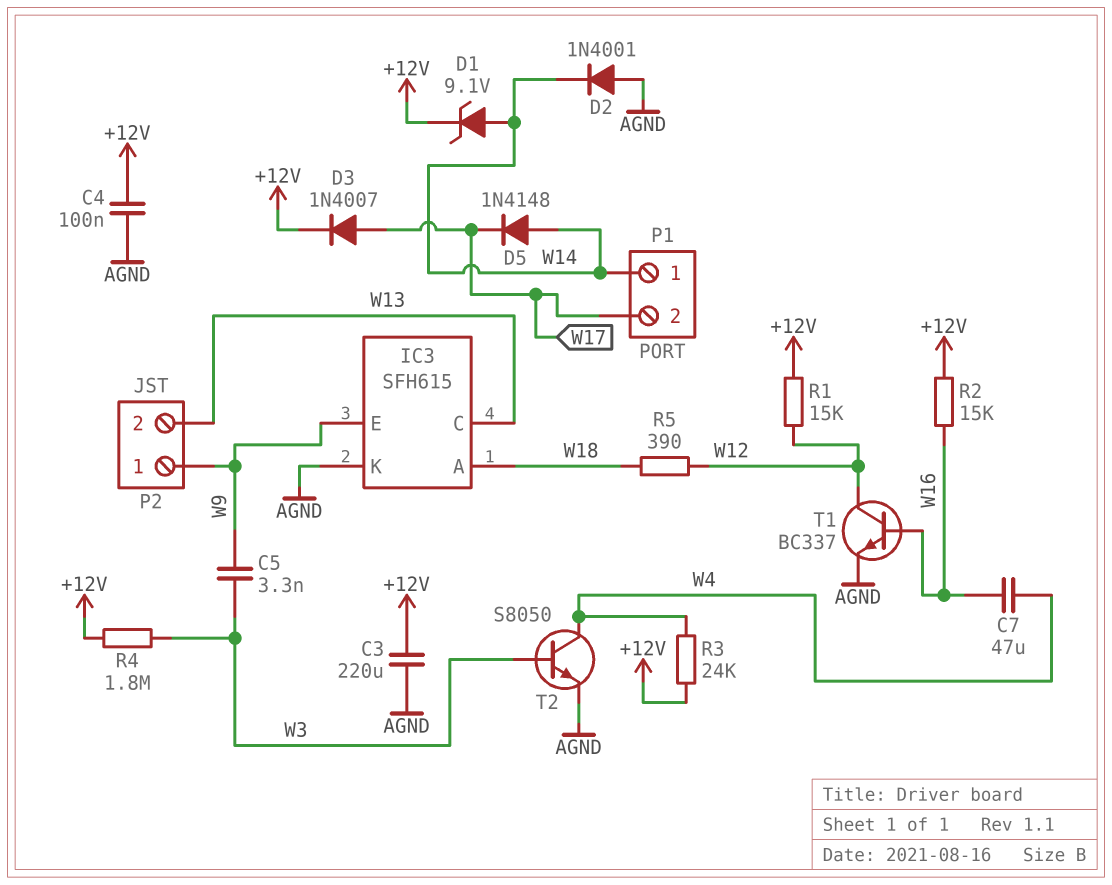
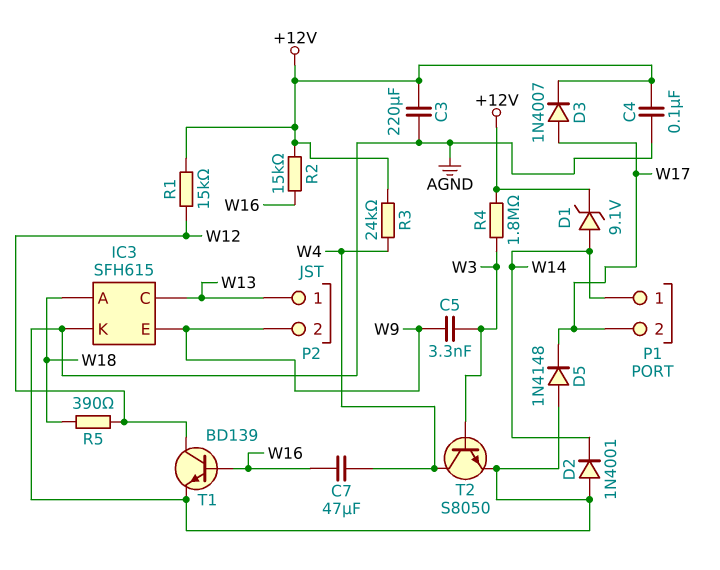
D5: diode 1N4148 (A W14, K W17) -> diode 1N4148 (A AGND, K W17)
P2 pin 1: W9 -> W13
P2 pin 2: W13 -> W9
T1: NPN BC337 (B W16, C W12, E AGND) -> NPN BD139 (B W16, C W12, E AGND)

